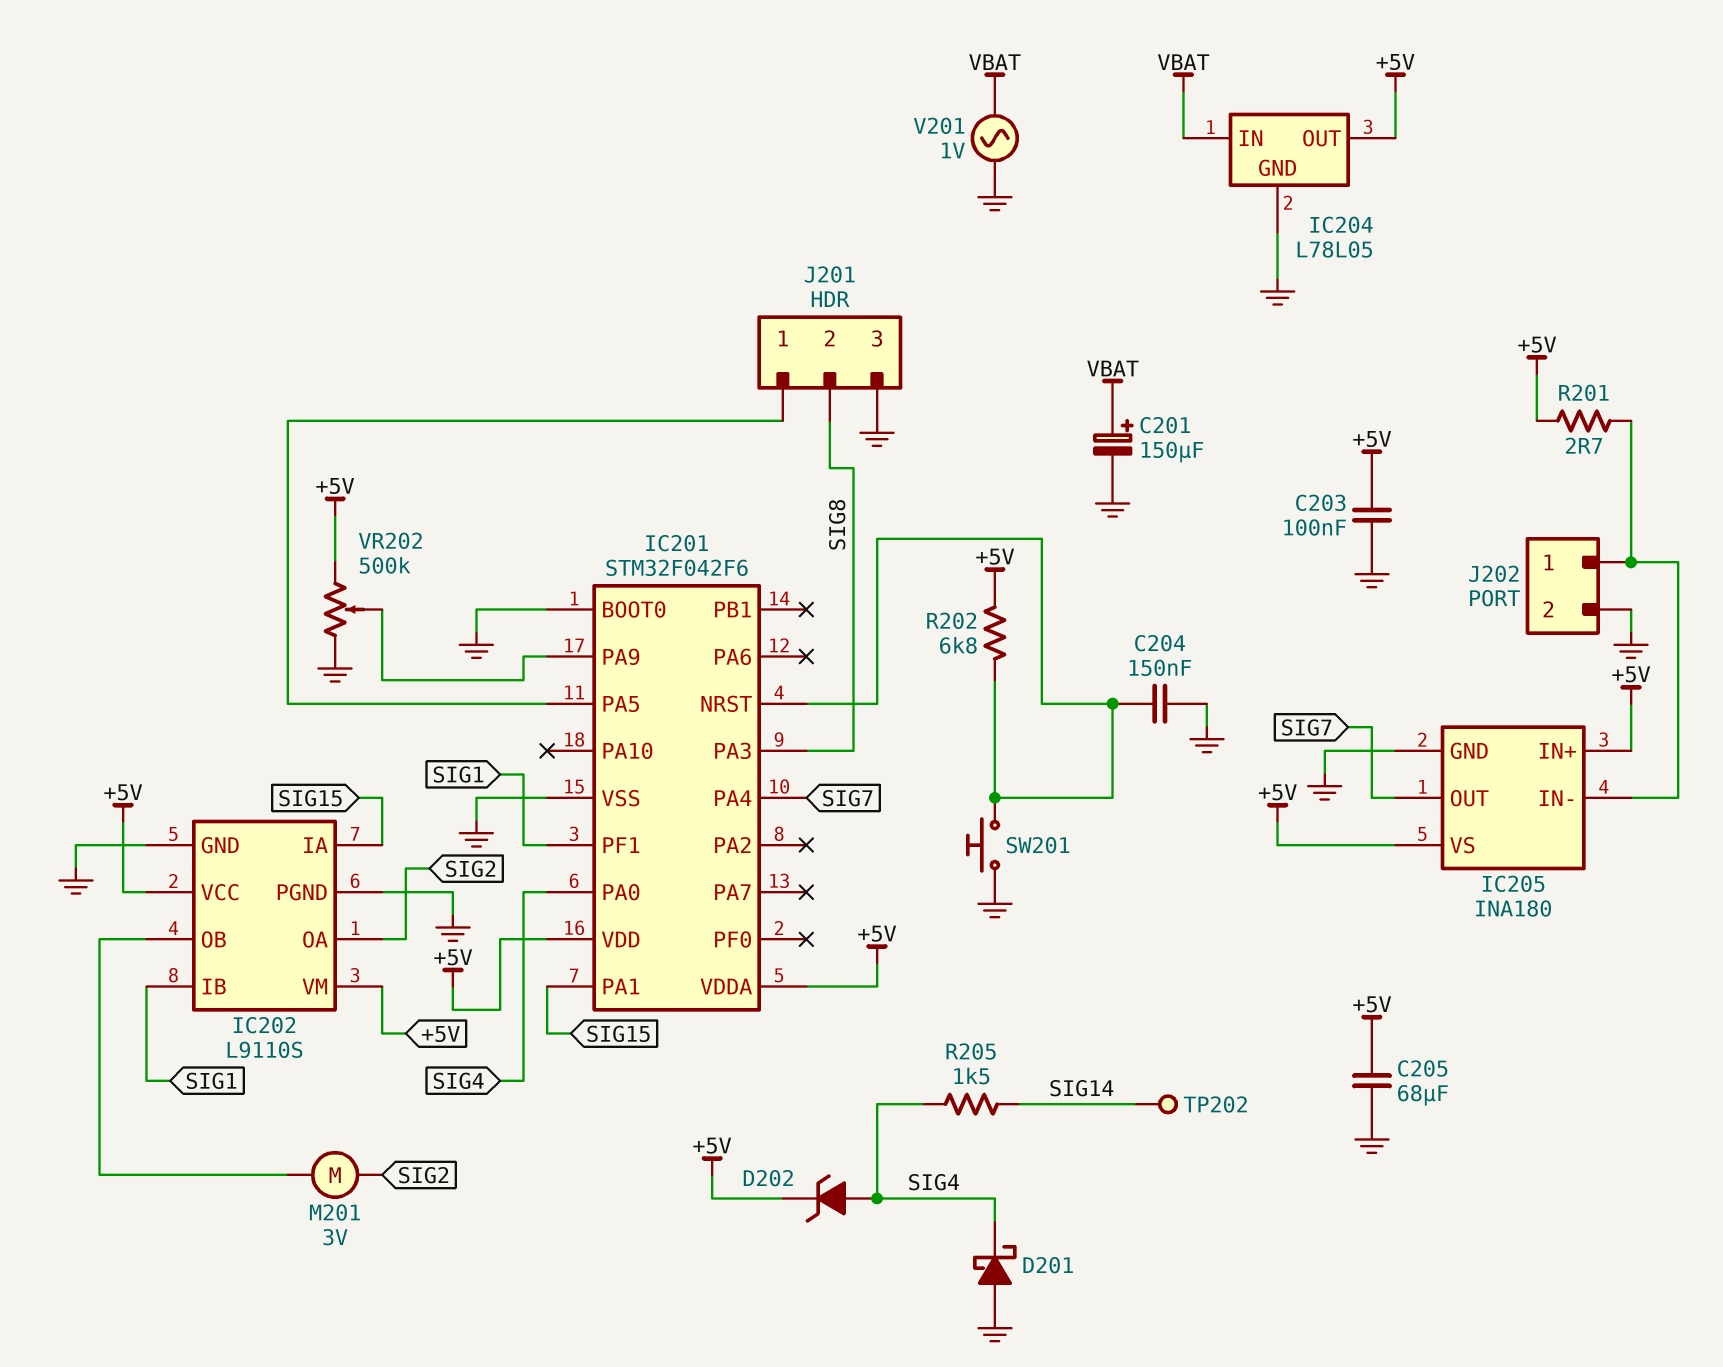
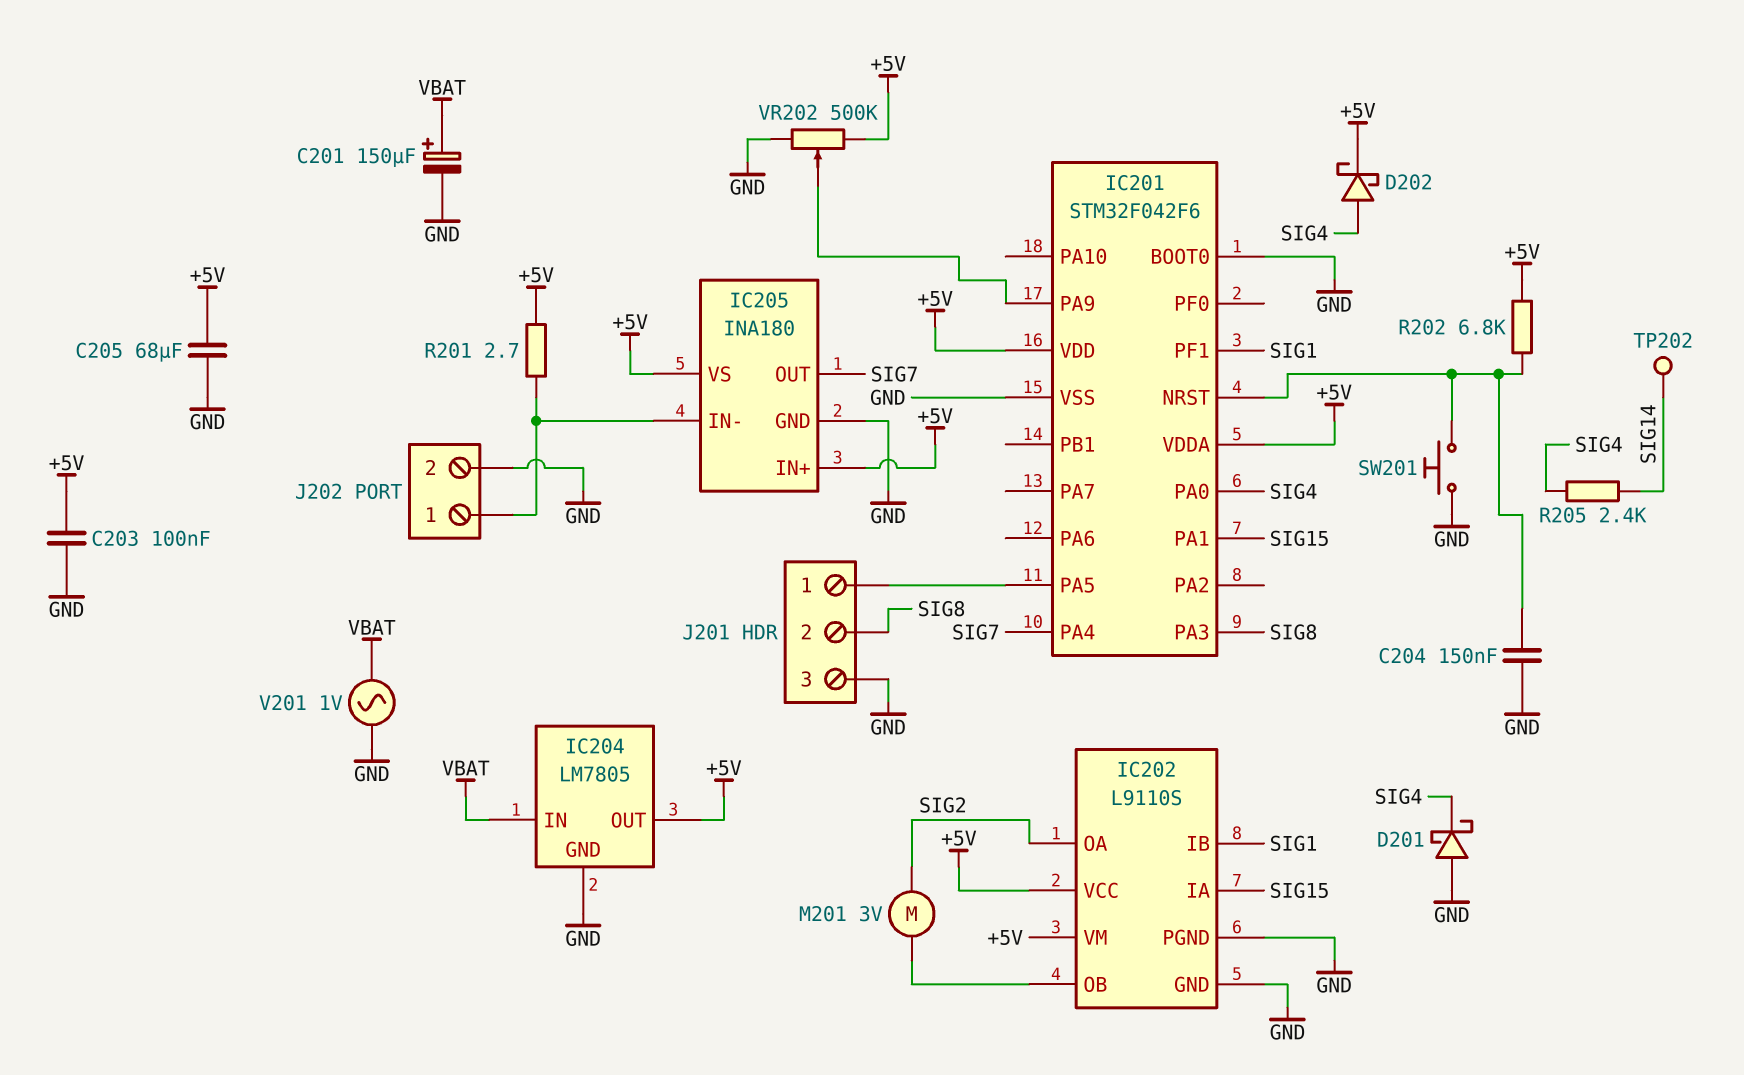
D202: zener (A SIG4, K +5V) -> schottky (A SIG4, K +5V)
IC204: L78L05 -> LM7805
R205: 1.5k (SIG4, SIG14) -> 2.4k (SIG4, SIG14)

